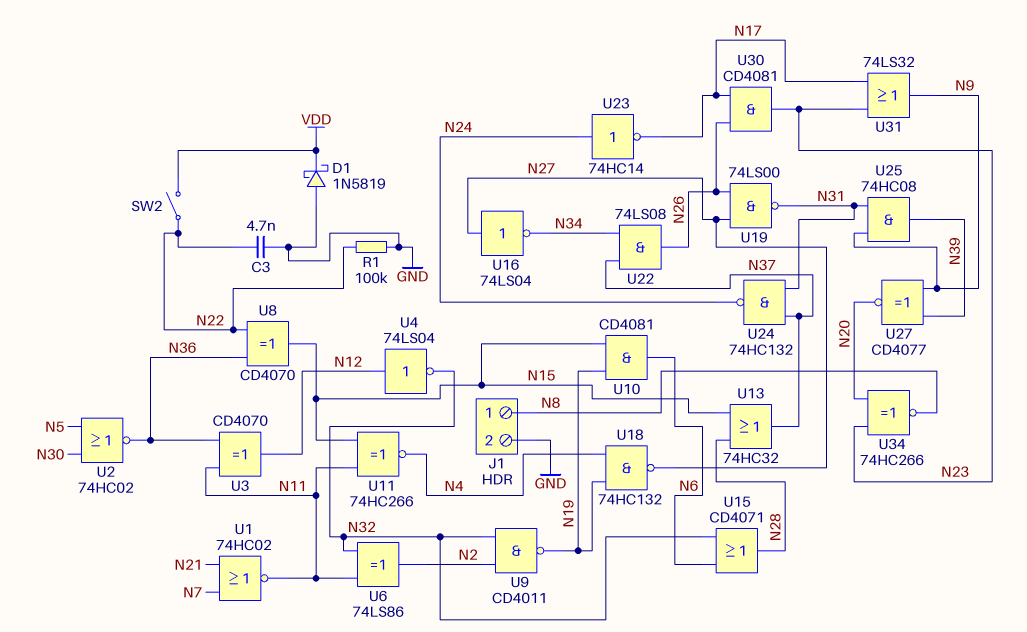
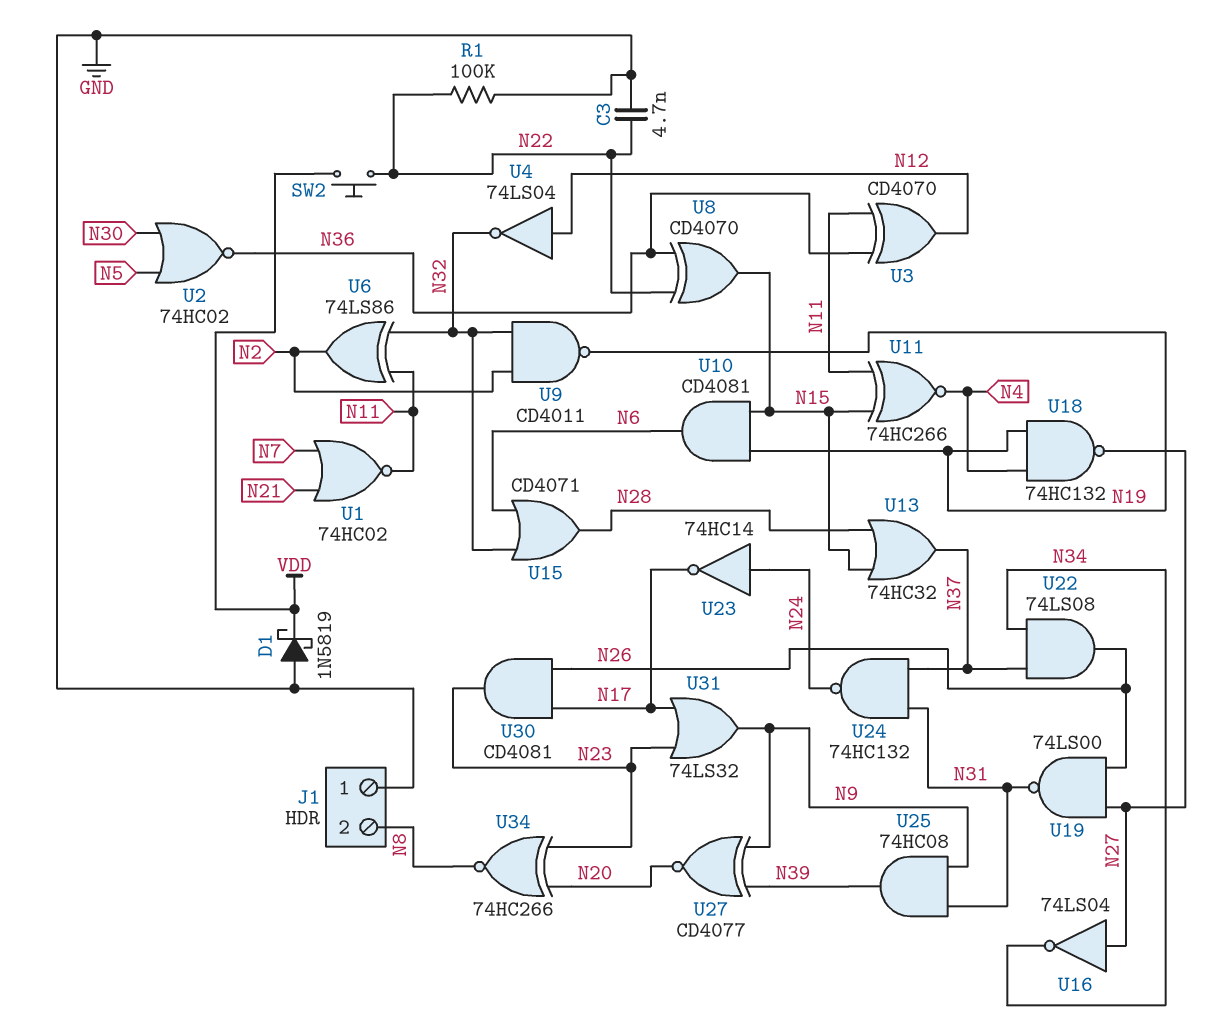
J1 pin 1: N8 -> GND
J1 pin 2: GND -> N8
SW2: switch (N22, VDD) -> button (N22, VDD)

